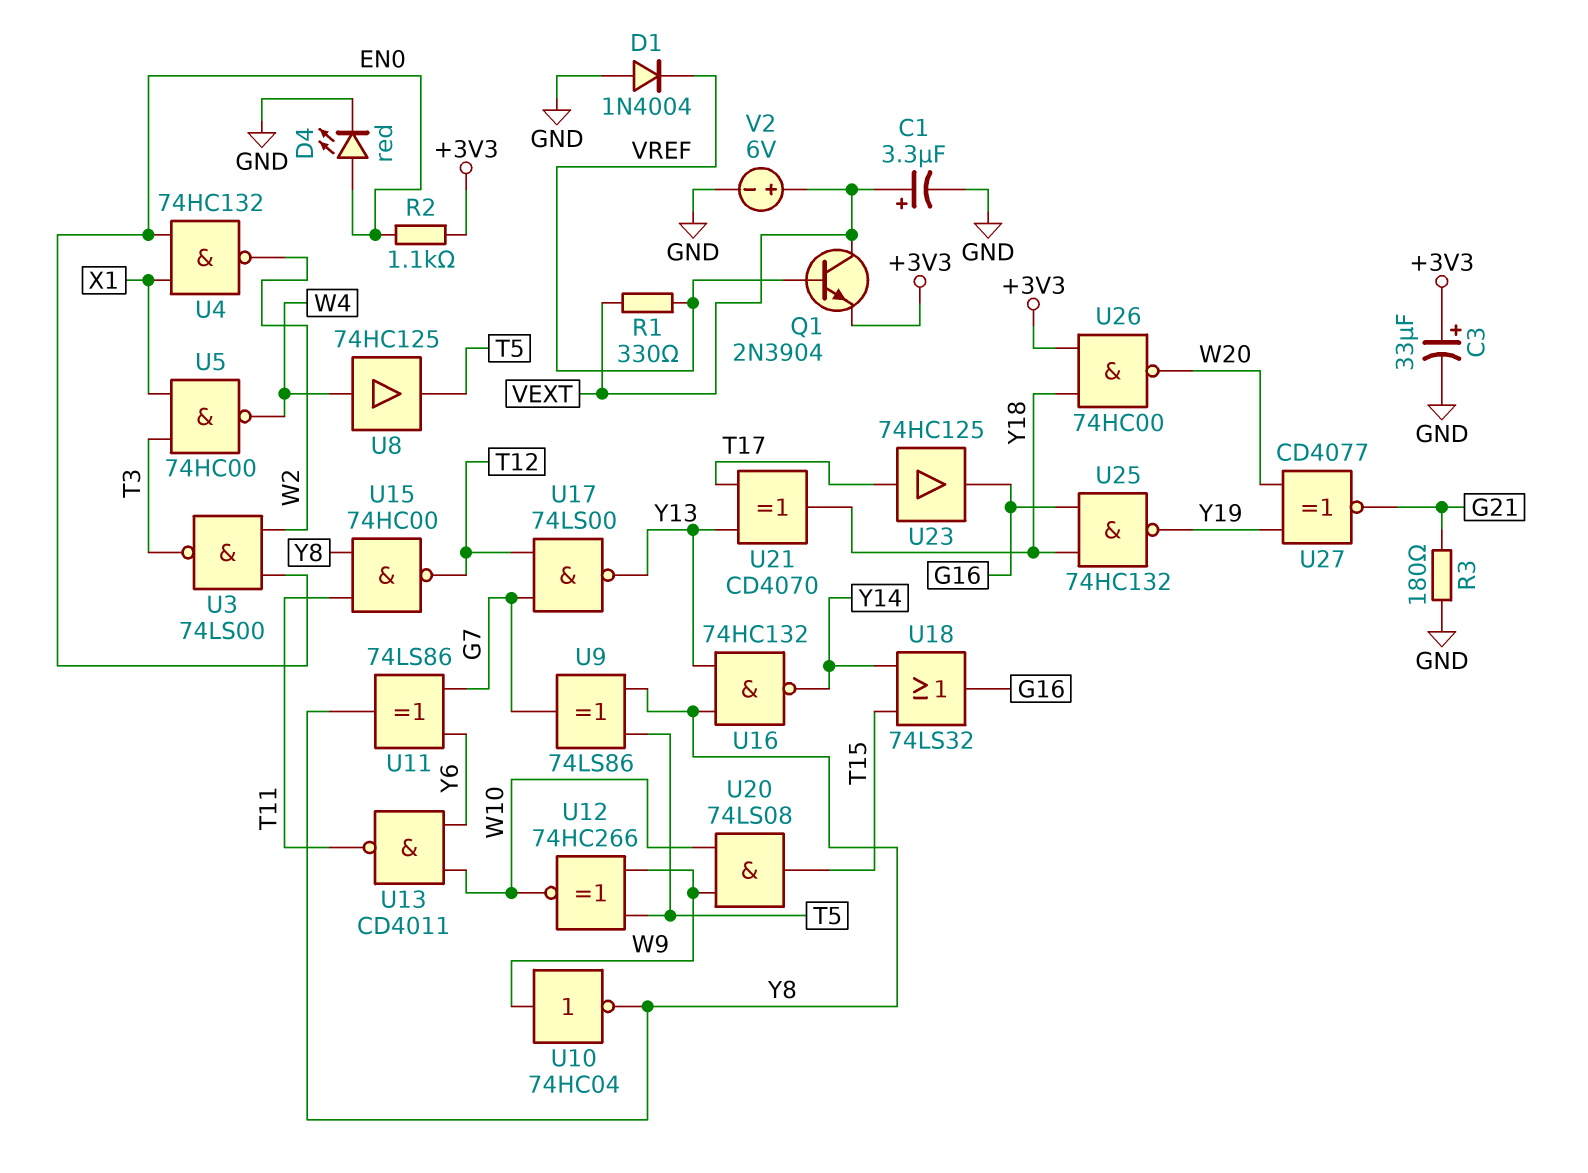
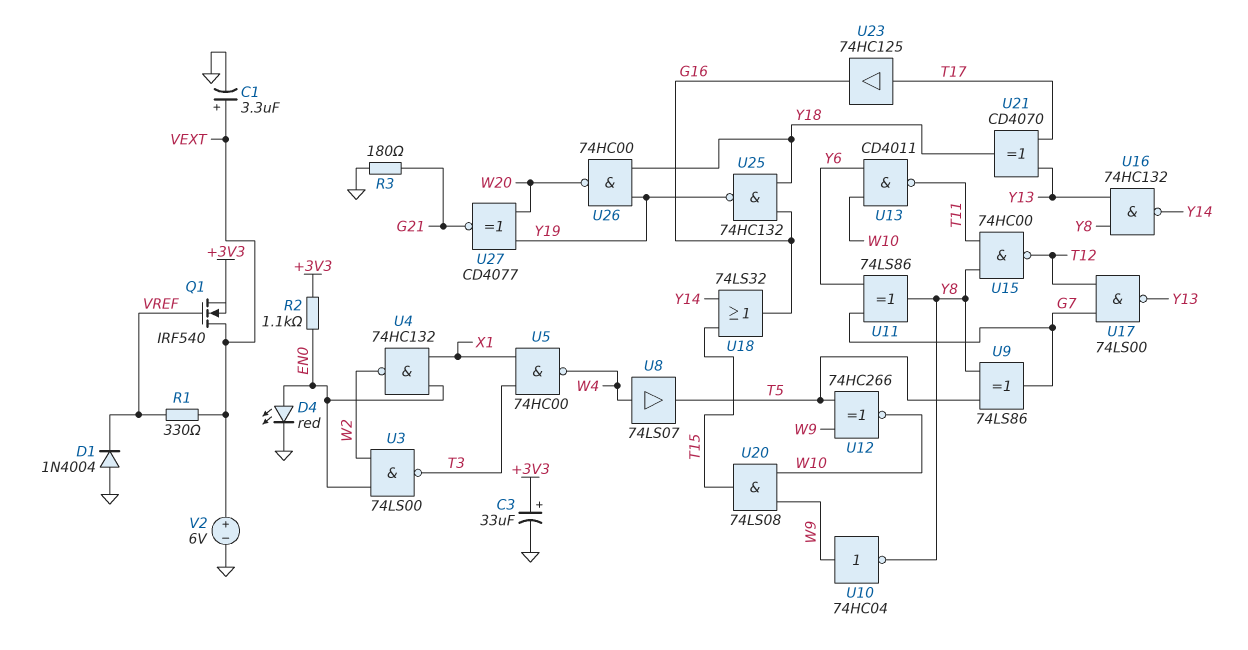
Q1: NPN 2N3904 (B VREF, C VEXT, E +3V3) -> NMOS IRF540 (G VREF, D VEXT, S +3V3)
U8: buffer 74HC125 (in W4, out T5) -> buffer 74LS07 (in W4, out T5)
U26: NAND 74HC00 (in +3V3, in Y18, out W20) -> NAND 74HC00 (in Y18, in Y19, out W20)

